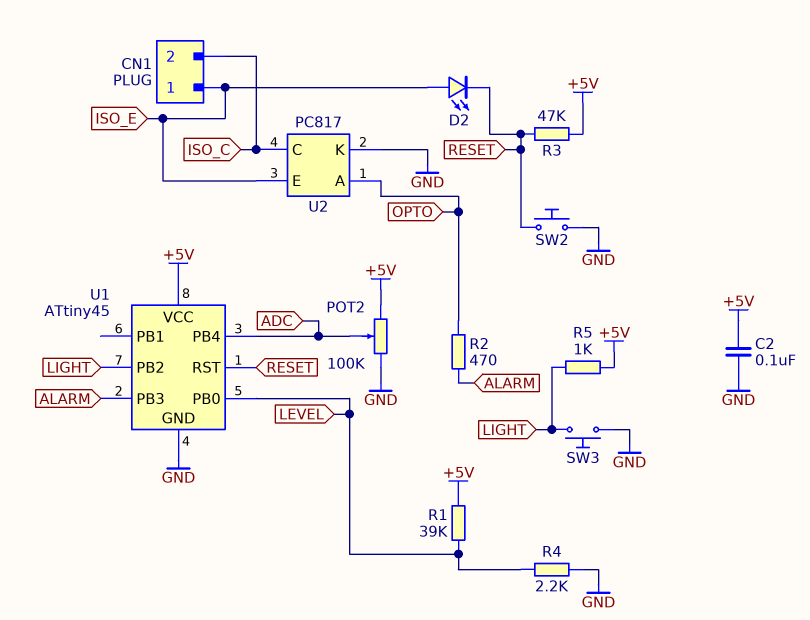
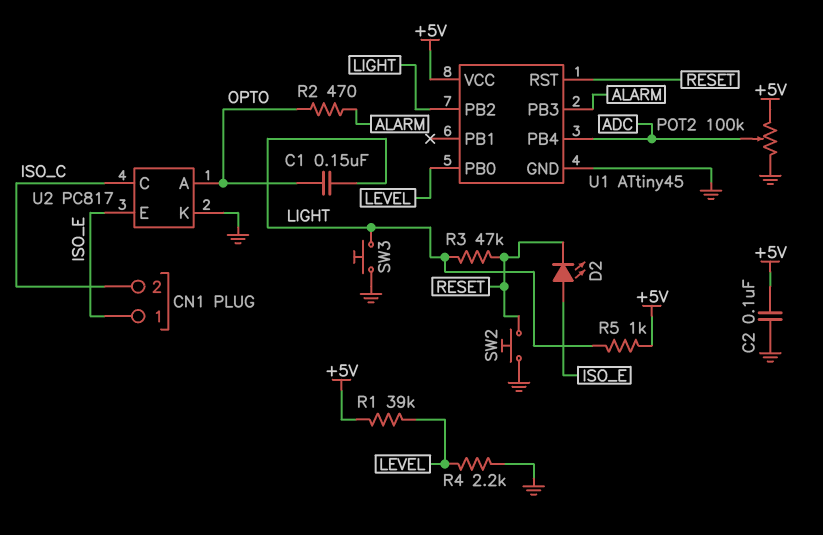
C1: none -> 150nF (LIGHT, OPTO)
R3: 47k (+5V, RESET) -> 47k (LIGHT, RESET)

